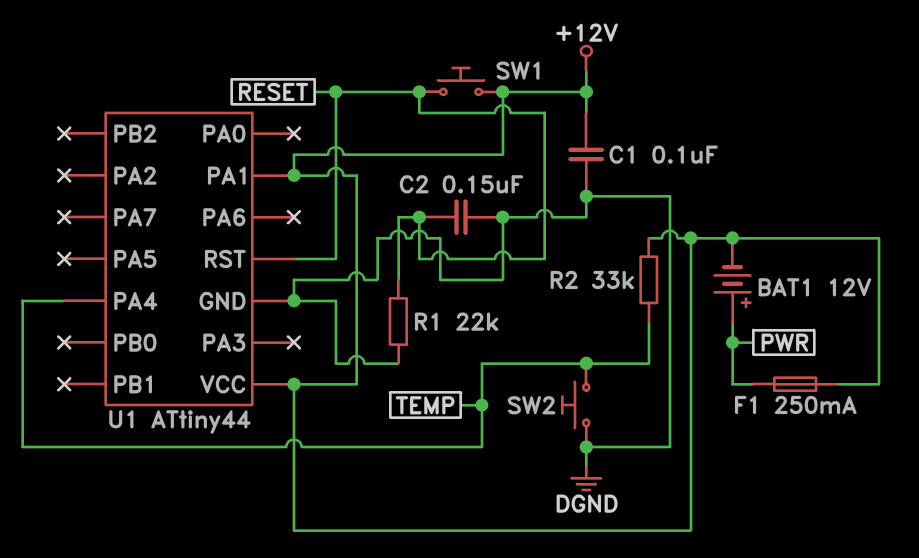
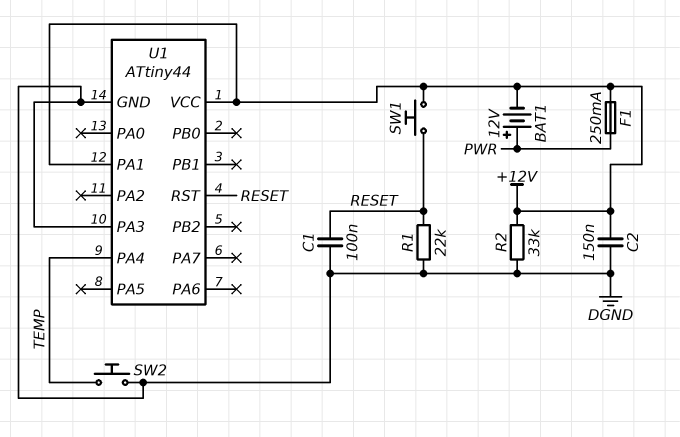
C1: 100nF (+12V, DGND) -> 100nF (DGND, RESET)
C2: 150nF (DGND, RESET) -> 150nF (+12V, DGND)
R2: 33k (+12V, TEMP) -> 33k (+12V, DGND)
U1 pin PA3: none -> DGND

